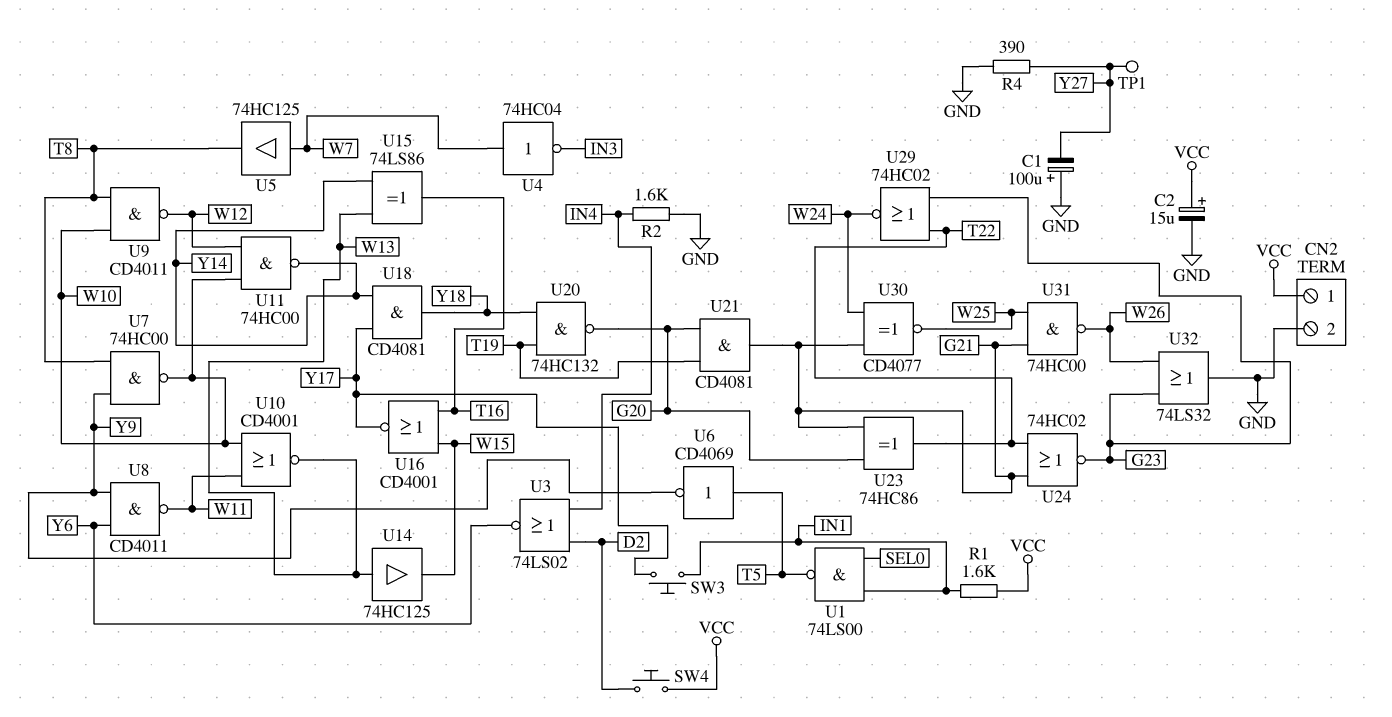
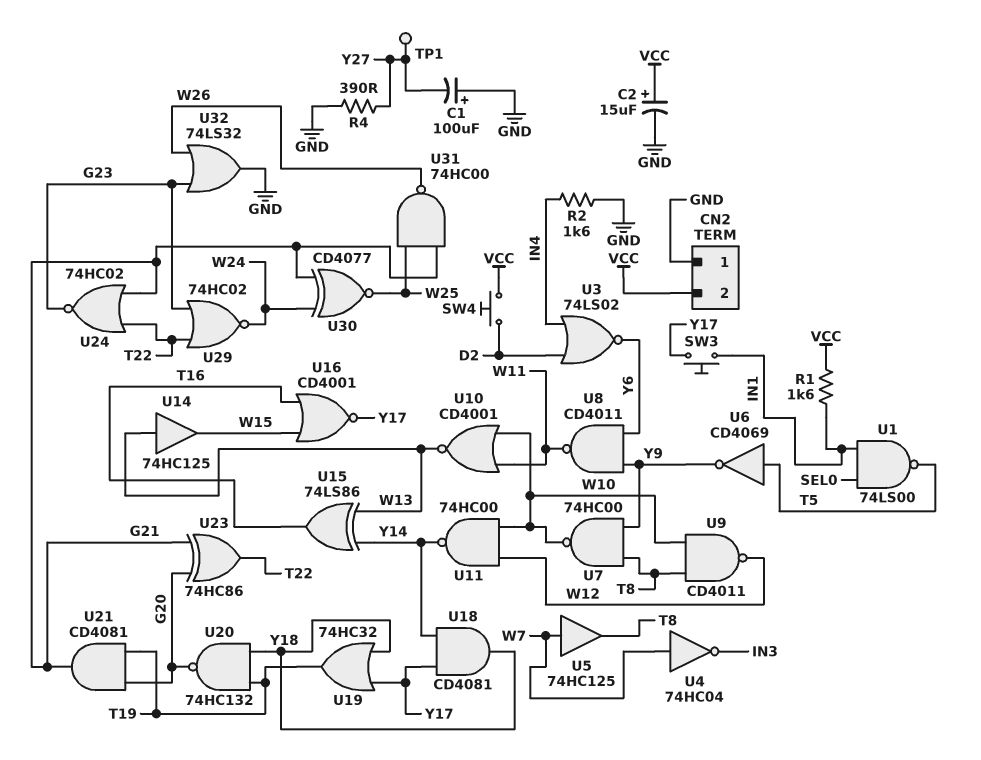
CN2 pin 1: VCC -> GND
CN2 pin 2: GND -> VCC
U19: none -> OR 74HC32 (in Y17, in Y18, out T19)

